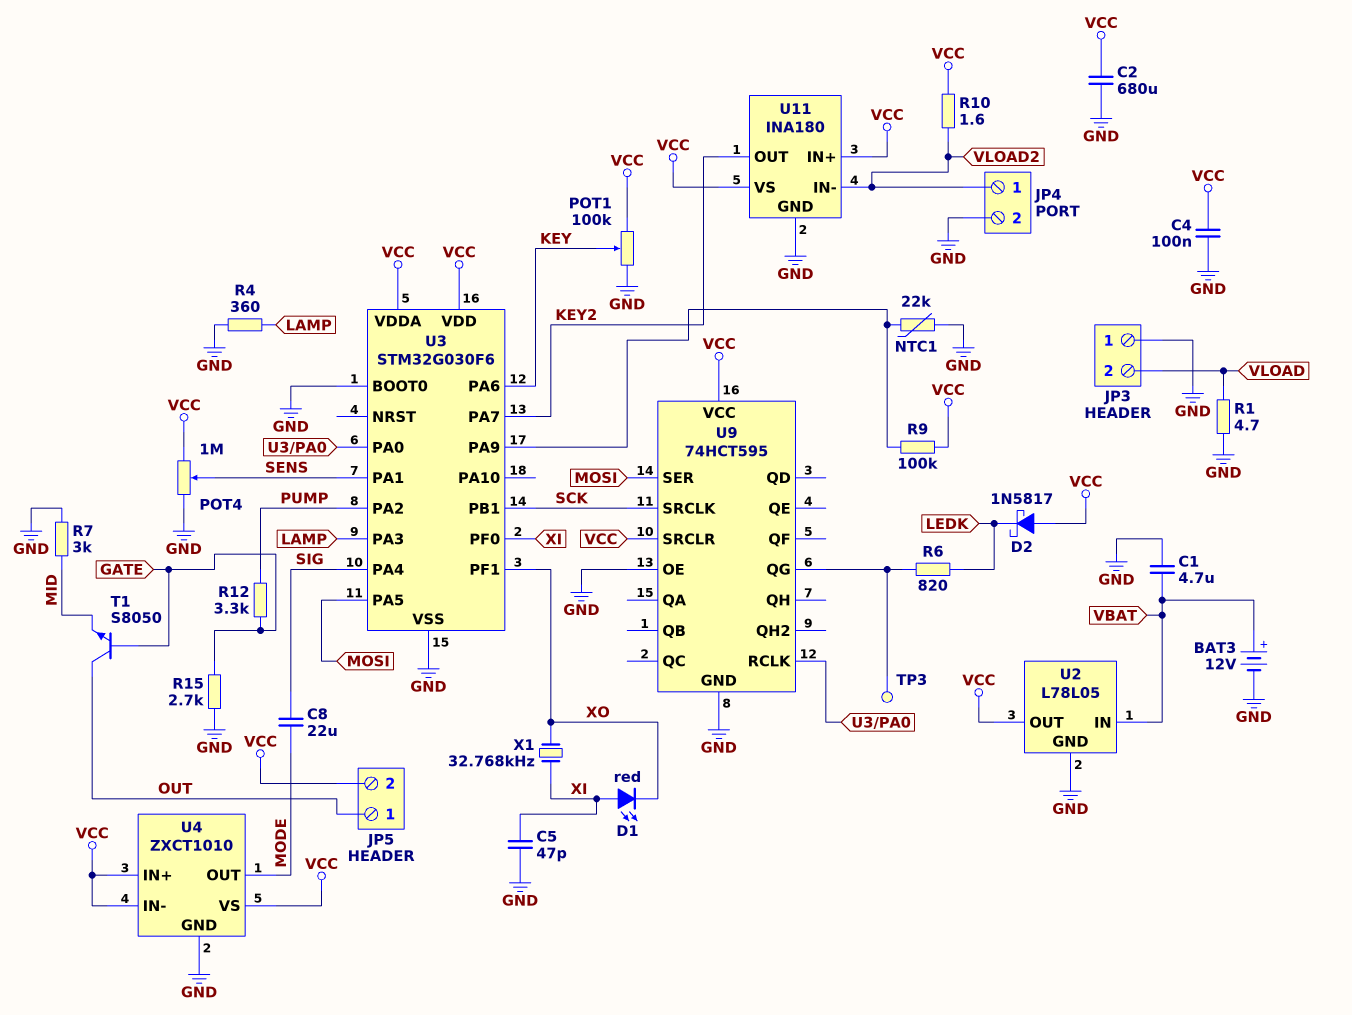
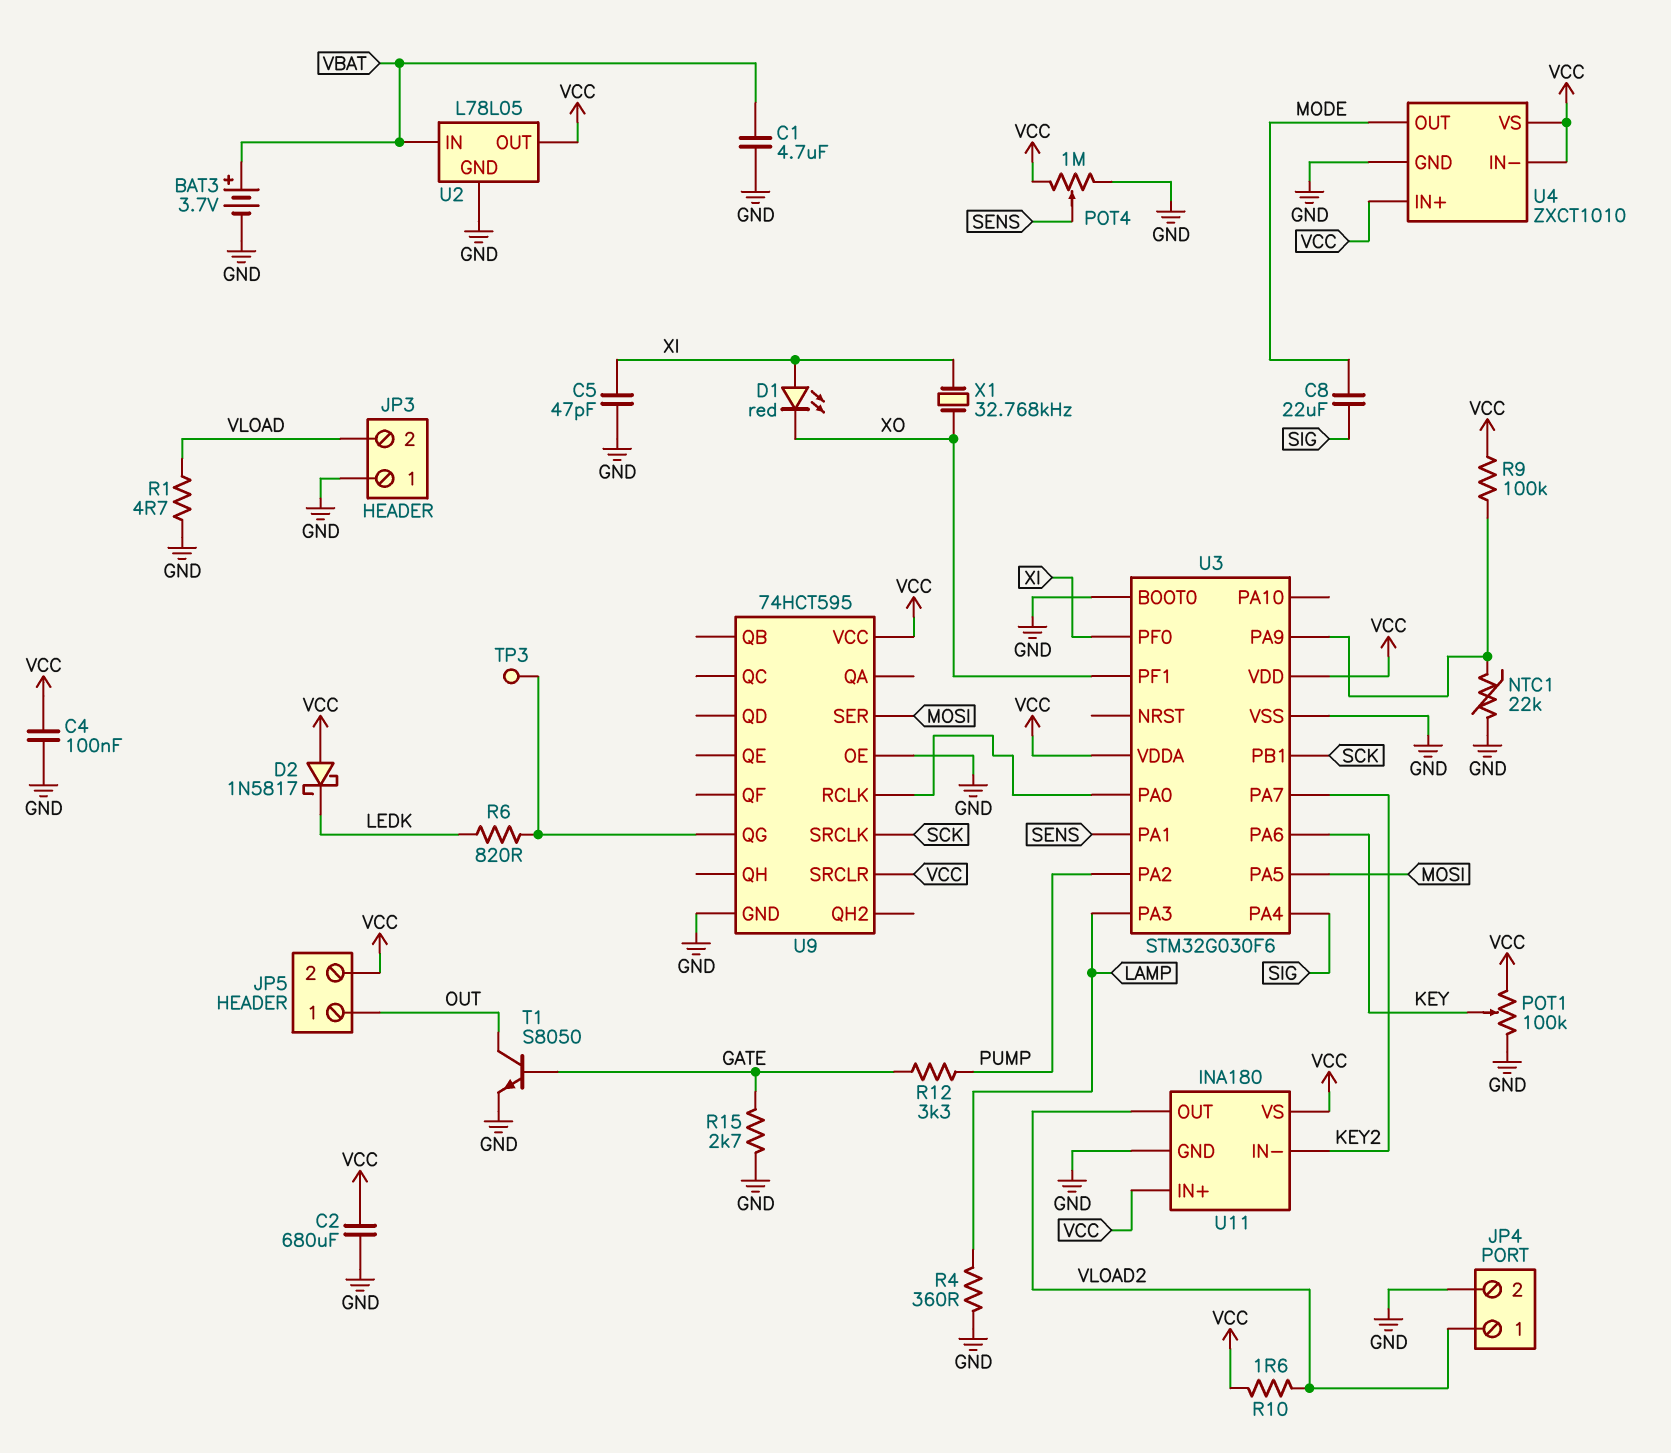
BAT3: 12V (plus VBAT, minus GND) -> 3.7V (plus VBAT, minus GND)
R7: 3k (GND, MID) -> none
T1: NPN S8050 (B GATE, C OUT, E MID) -> NPN S8050 (B GATE, C OUT, E GND)
U11 pin IN-: VLOAD2 -> KEY2
U11 pin OUT: KEY2 -> VLOAD2

